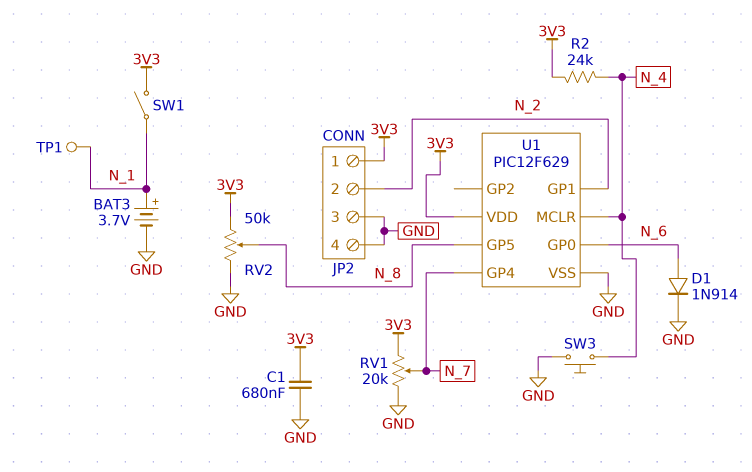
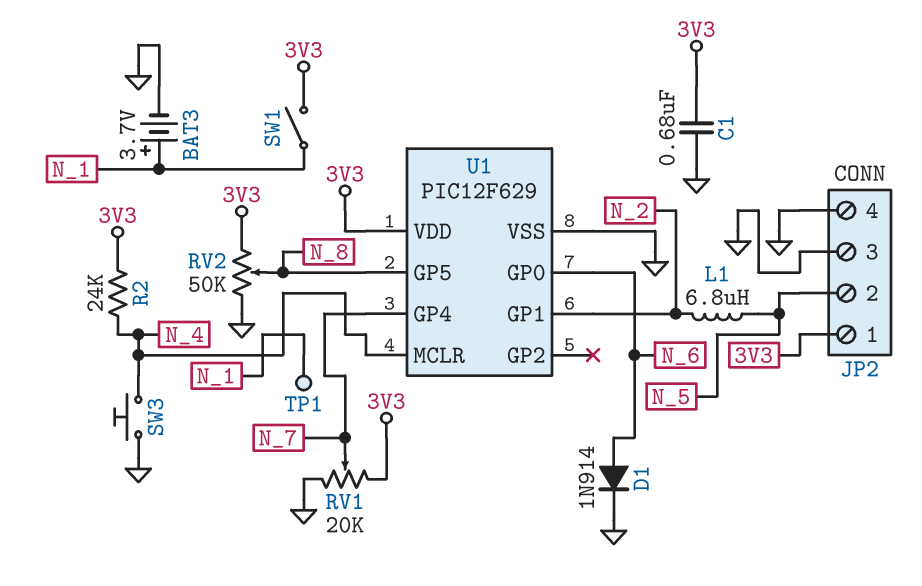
JP2 pin 2: N_2 -> N_5
L1: none -> 6.8uH (N_2, N_5)

